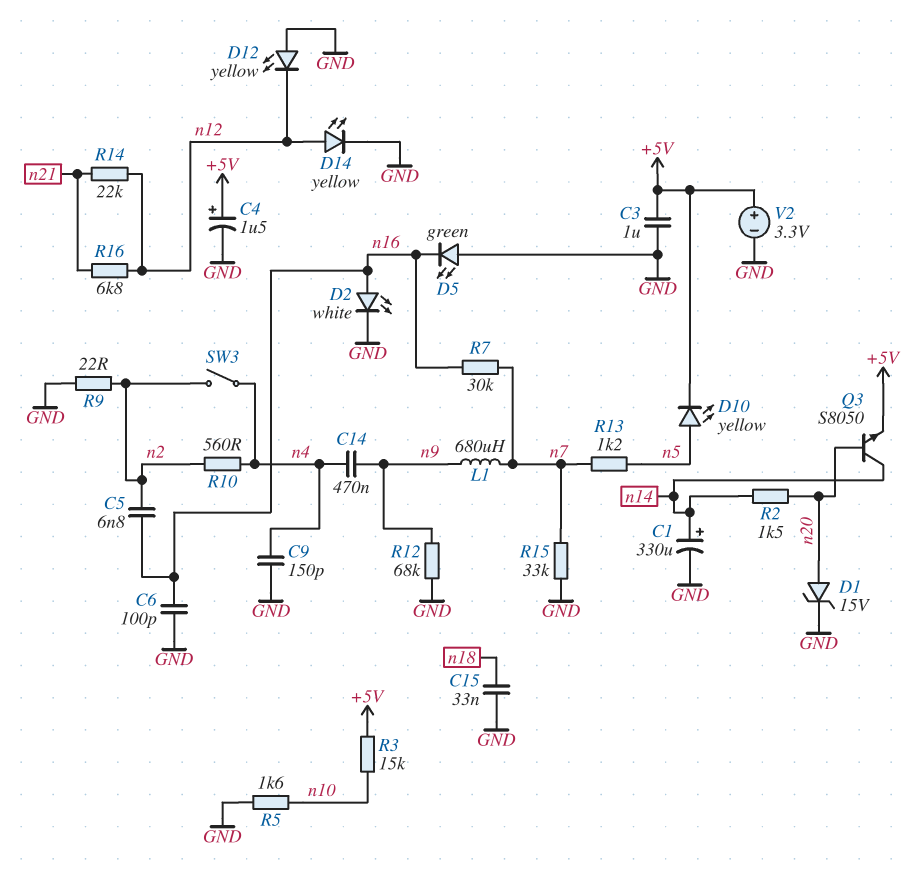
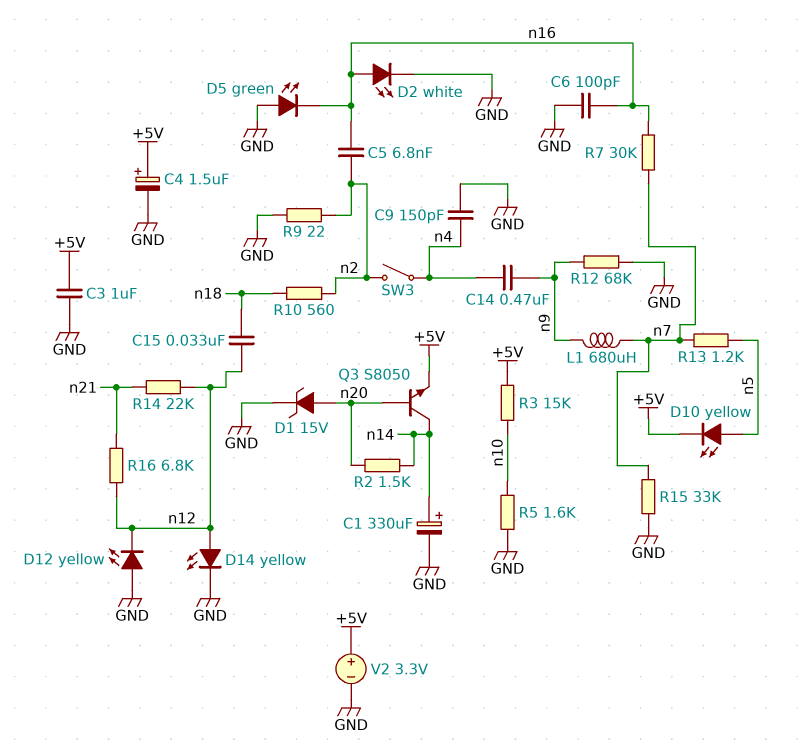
C15: 33nF (GND, n18) -> 33nF (n12, n18)
R10: 560 (n2, n4) -> 560 (n2, n18)

